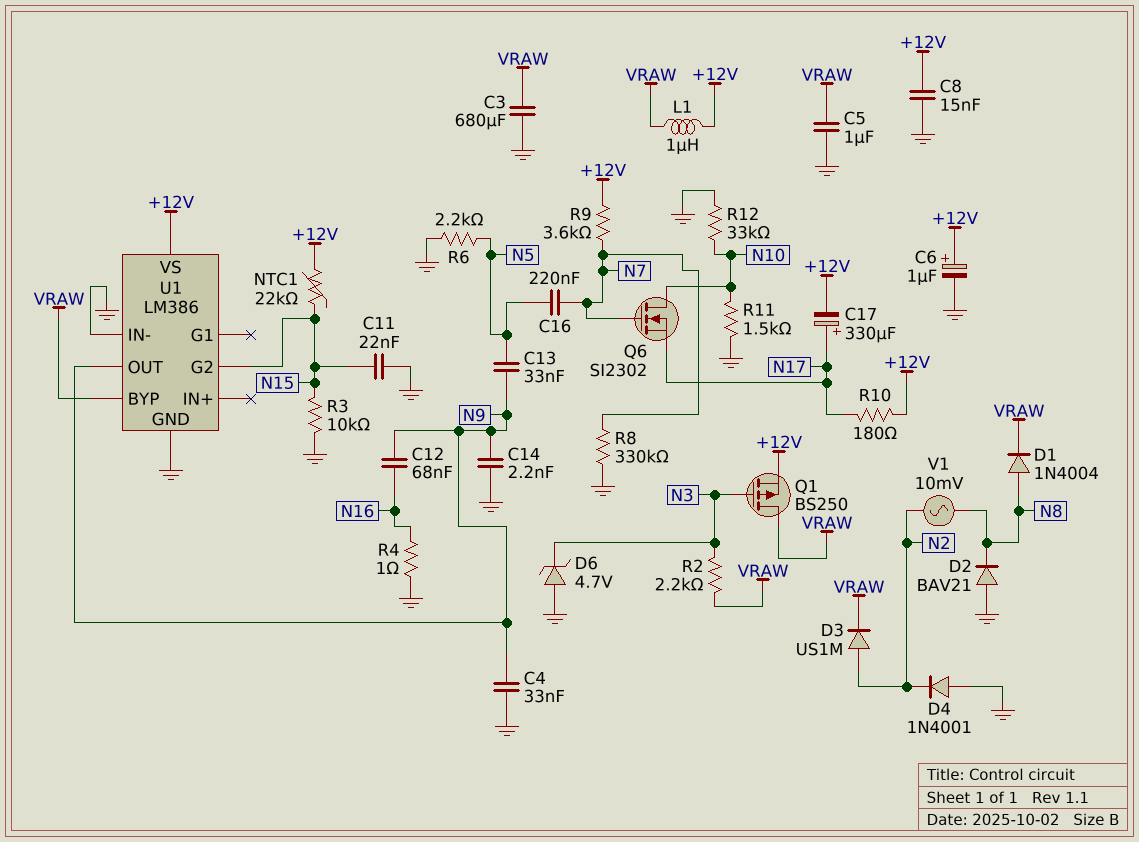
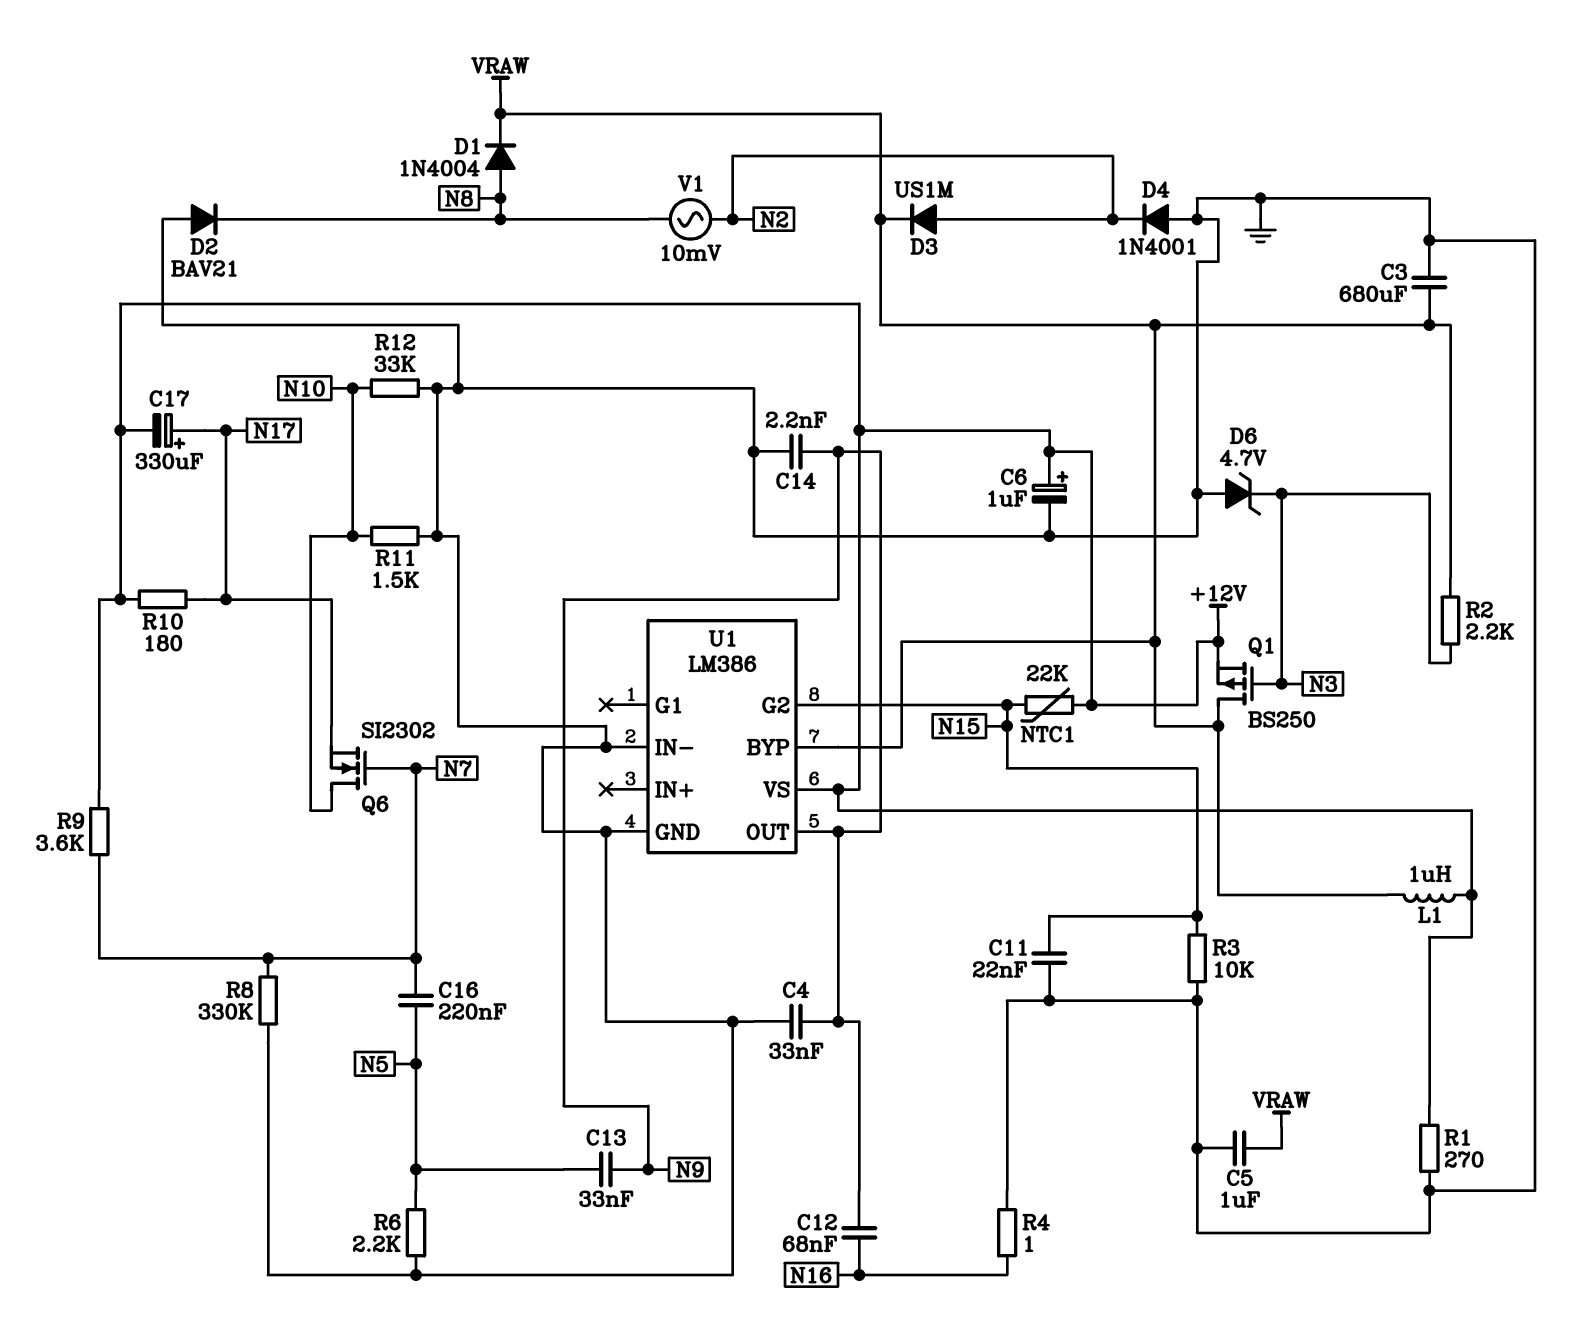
C8: 15nF (+12V, GND) -> none
R1: none -> 270 (+12V, GND)

